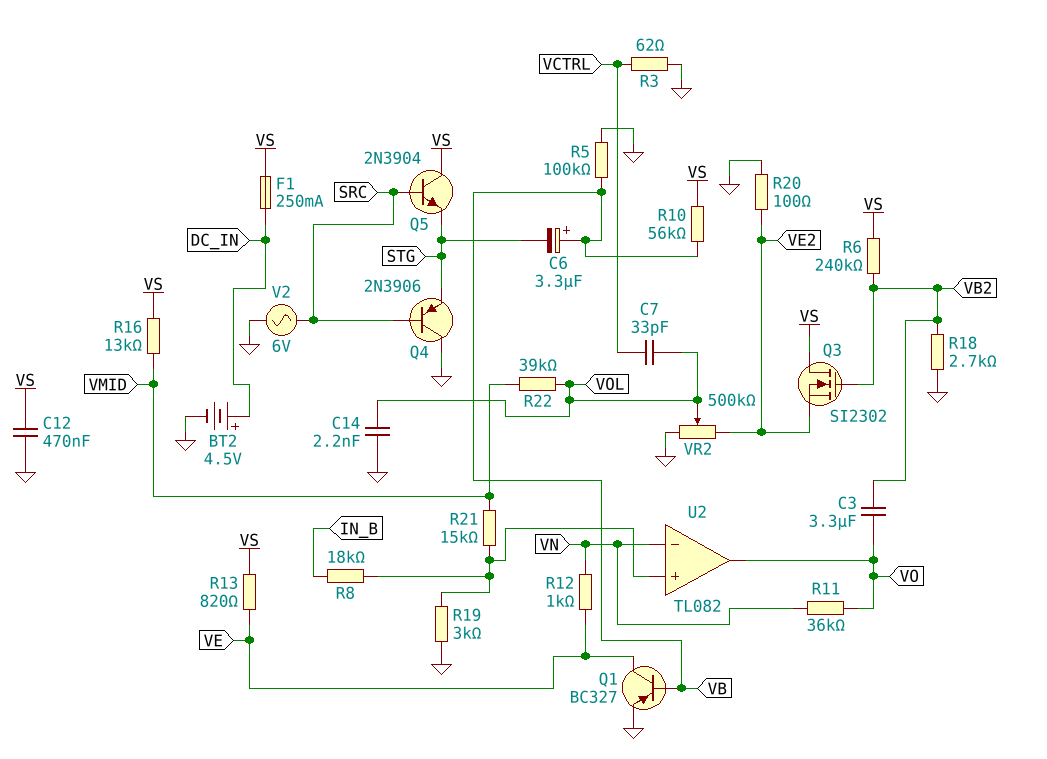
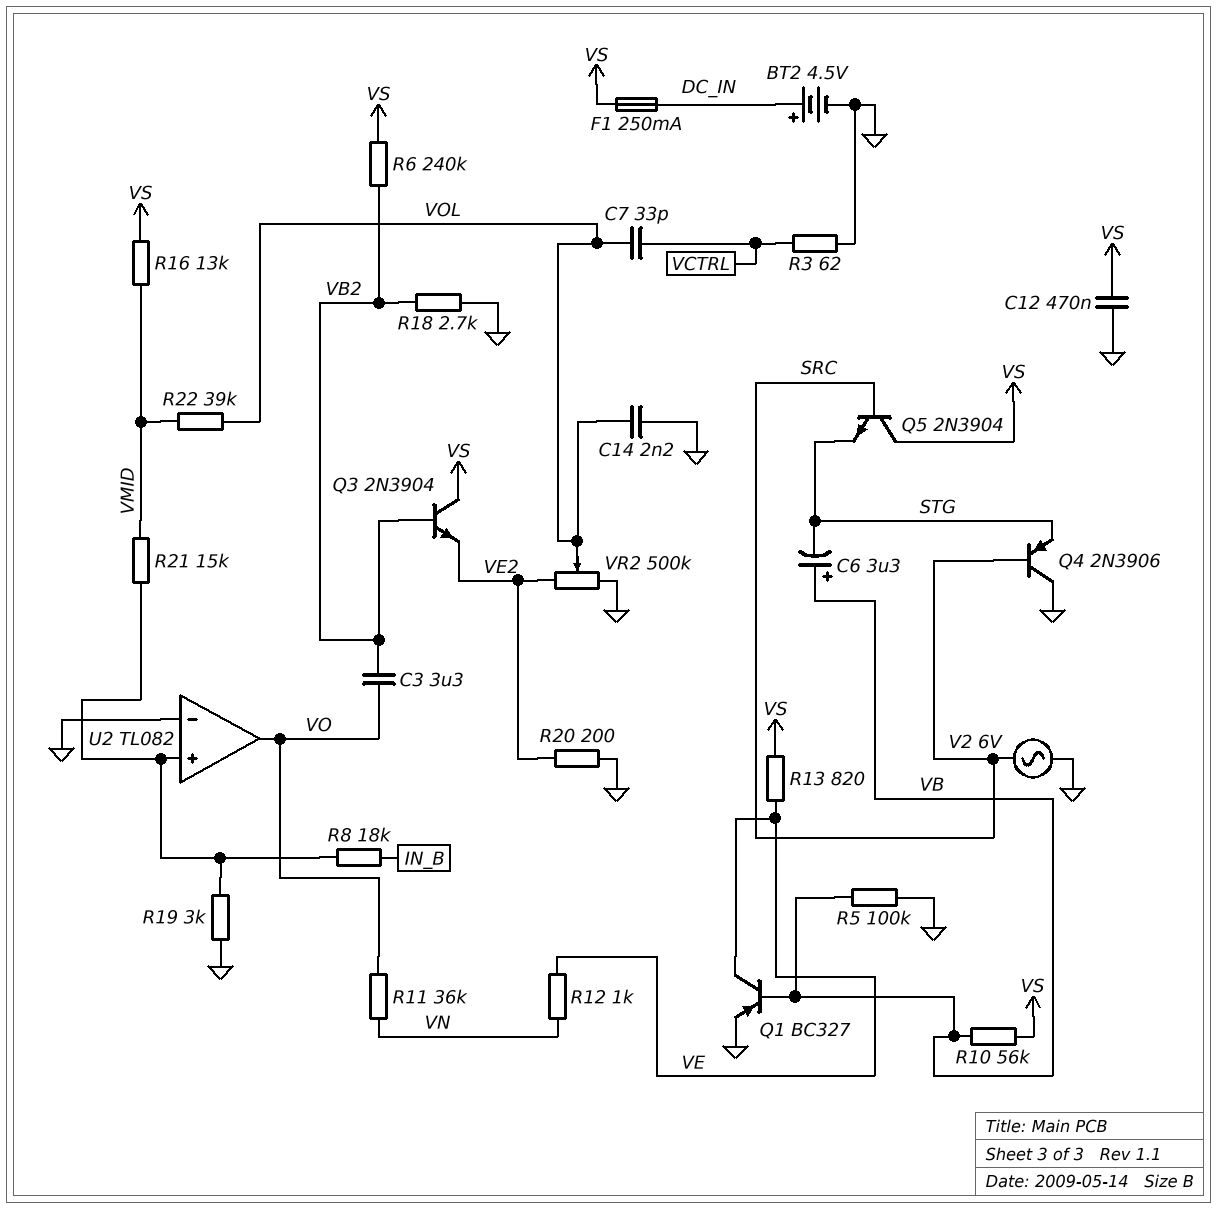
Q3: NMOS SI2302 (G VB2, D VS, S VE2) -> NPN 2N3904 (B VB2, C VS, E VE2)
R20: 100 (GND, VE2) -> 200 (GND, VE2)
U2 pin in-: VN -> GND

